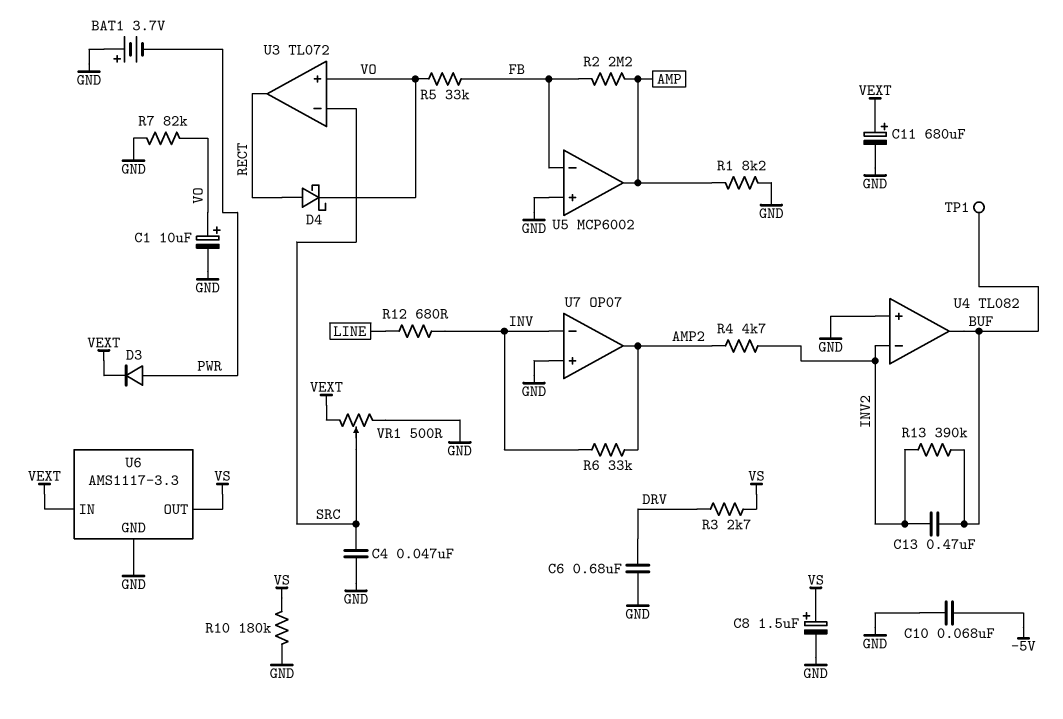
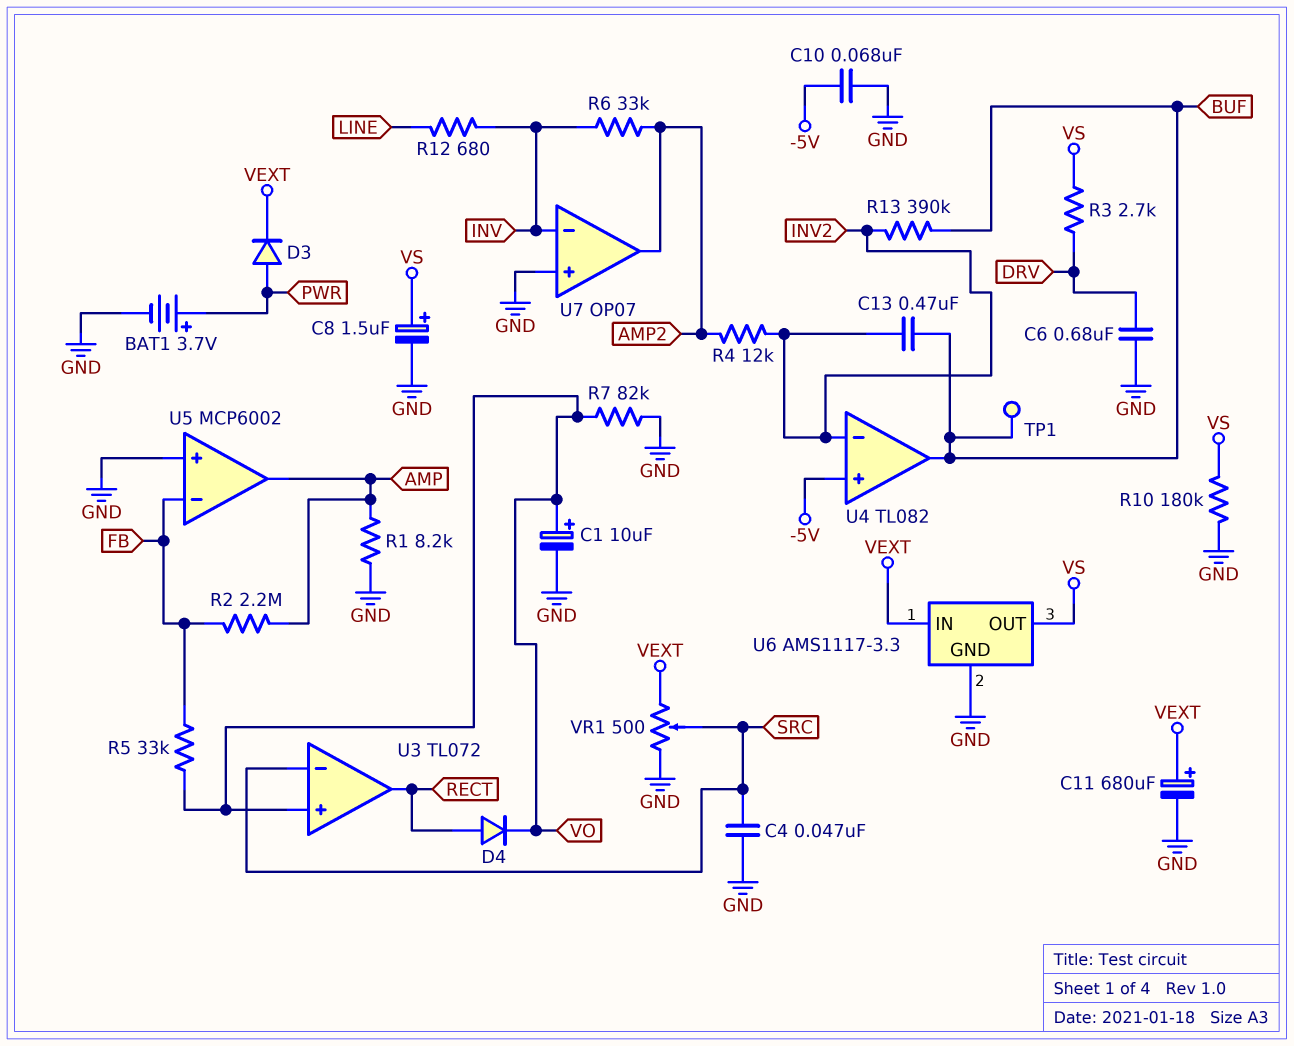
BAT1: 3.7V (plus GND, minus PWR) -> 3.7V (plus PWR, minus GND)
D4: schottky (A RECT, K VO) -> diode (A RECT, K VO)
R4: 4.7k (AMP2, INV2) -> 12k (AMP2, INV2)
U4 pin in+: GND -> -5V

